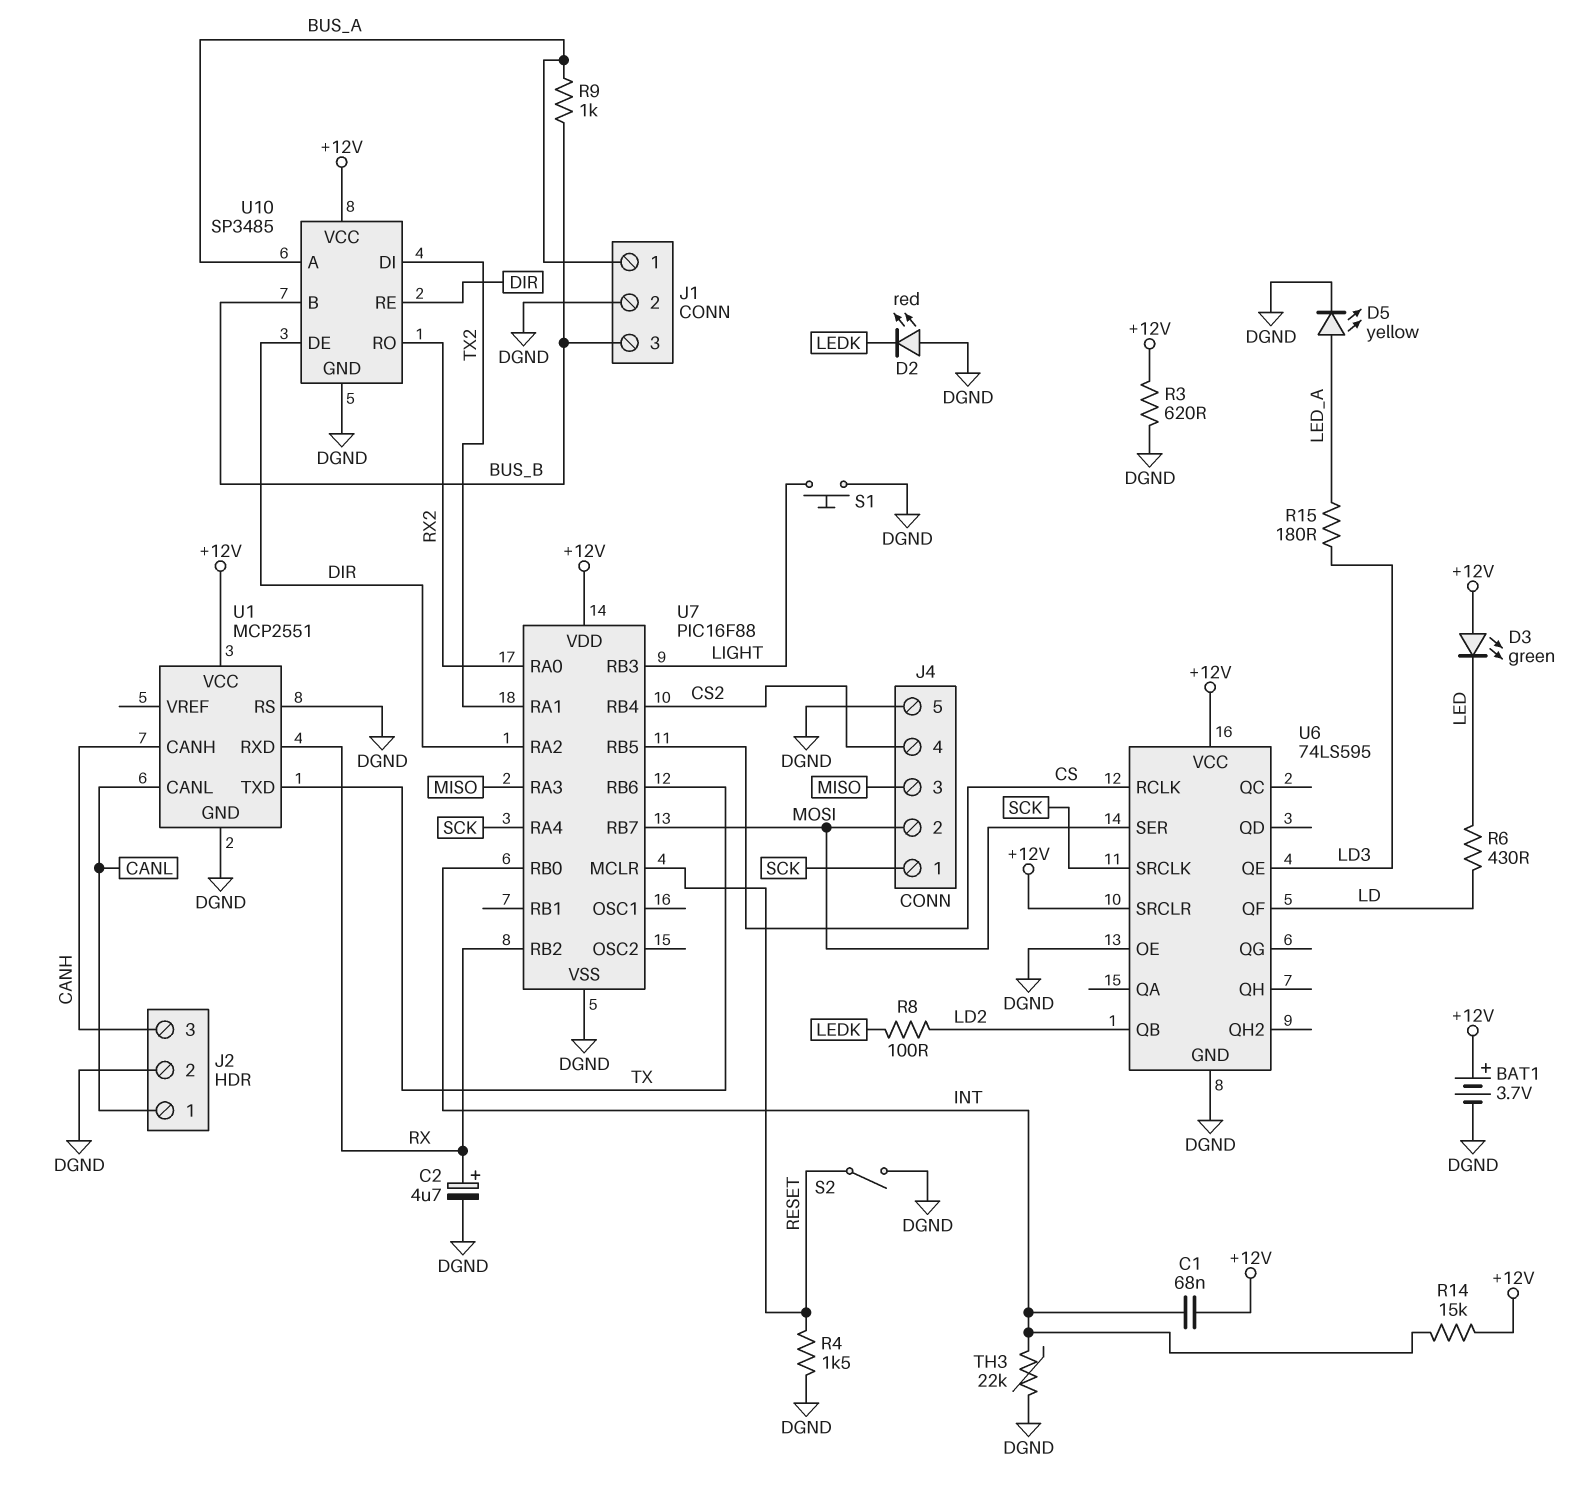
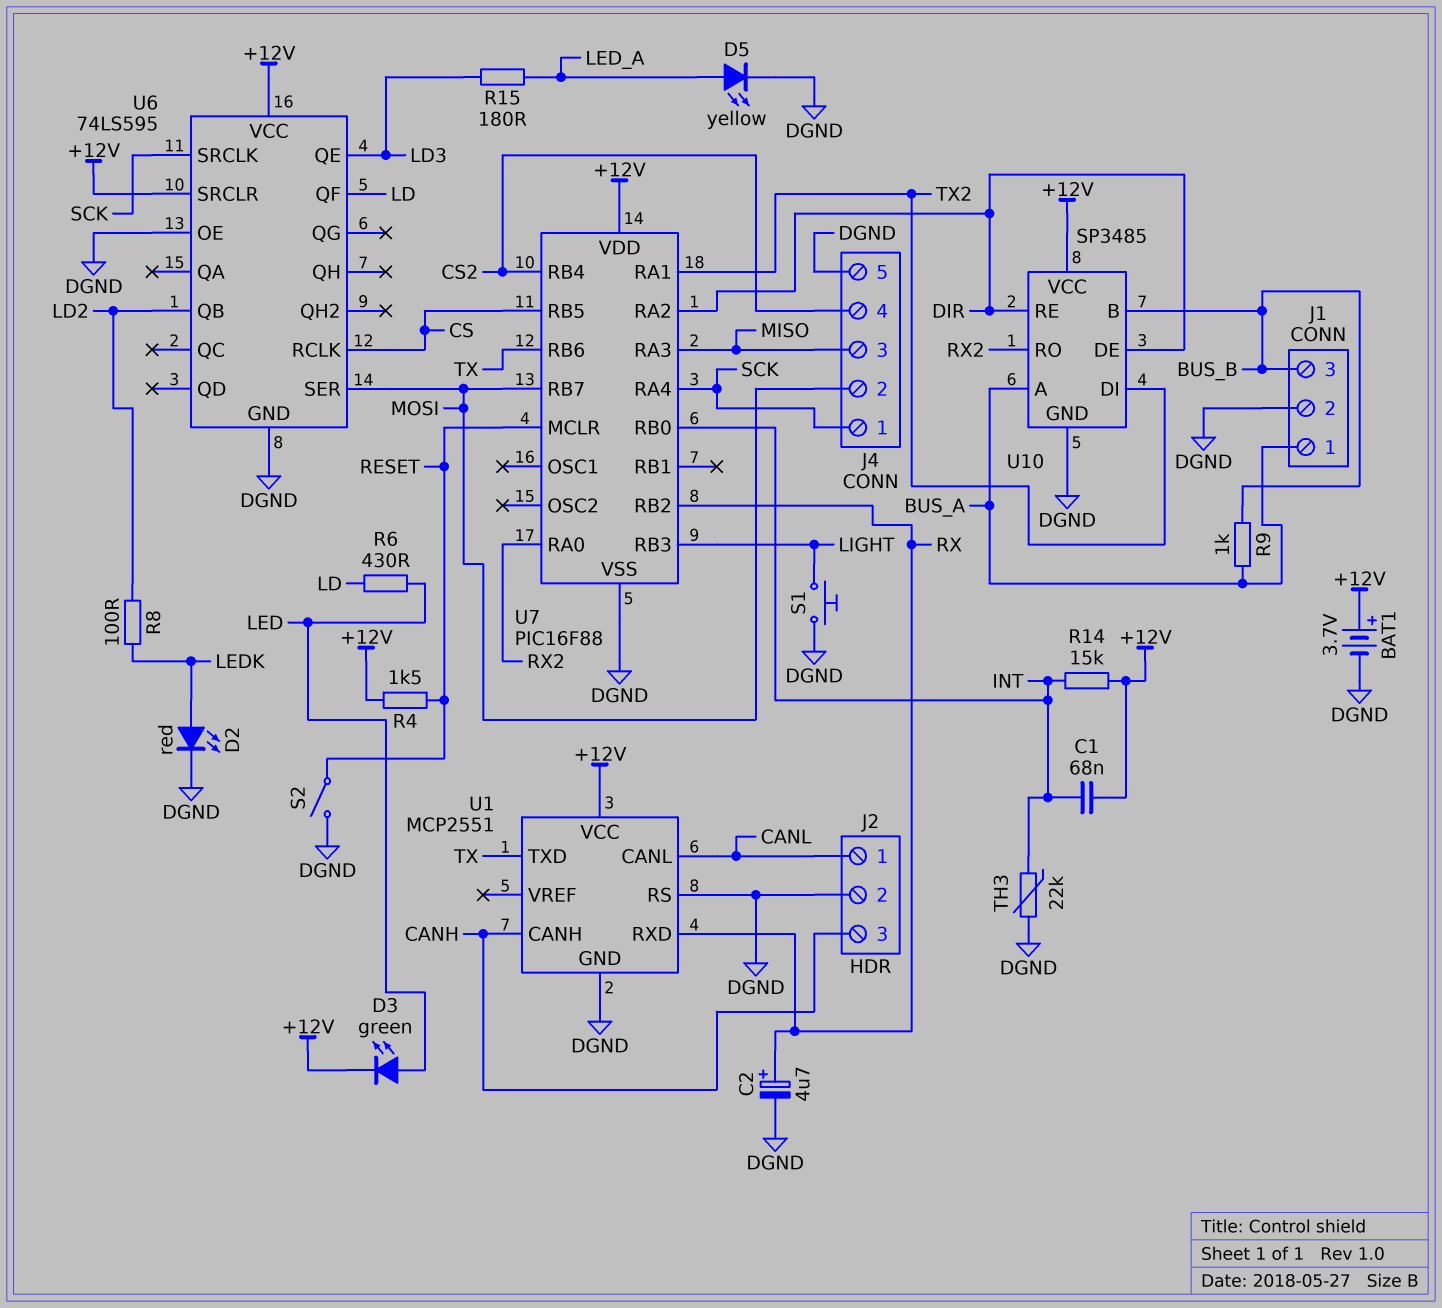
D2: LED red (A DGND, K LEDK) -> LED red (A LEDK, K DGND)
D3: LED green (A +12V, K LED) -> LED green (A LED, K +12V)
R3: 620 (+12V, DGND) -> none
R4: 1.5k (DGND, RESET) -> 1.5k (+12V, RESET)

